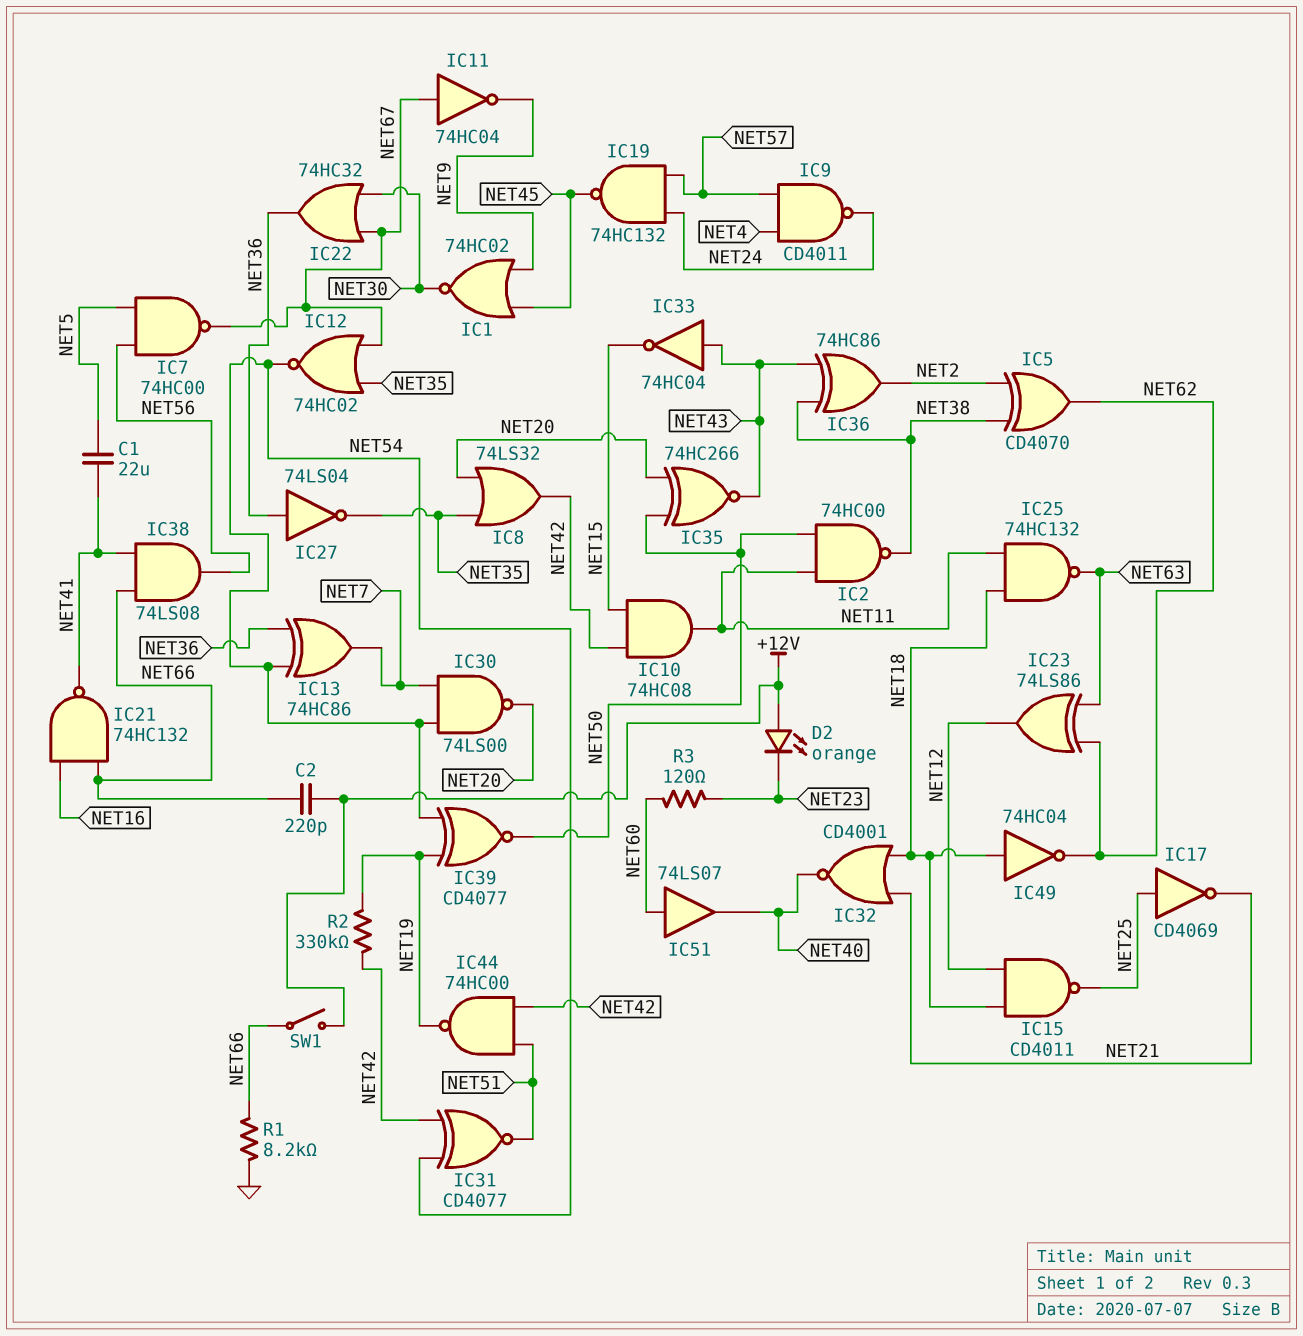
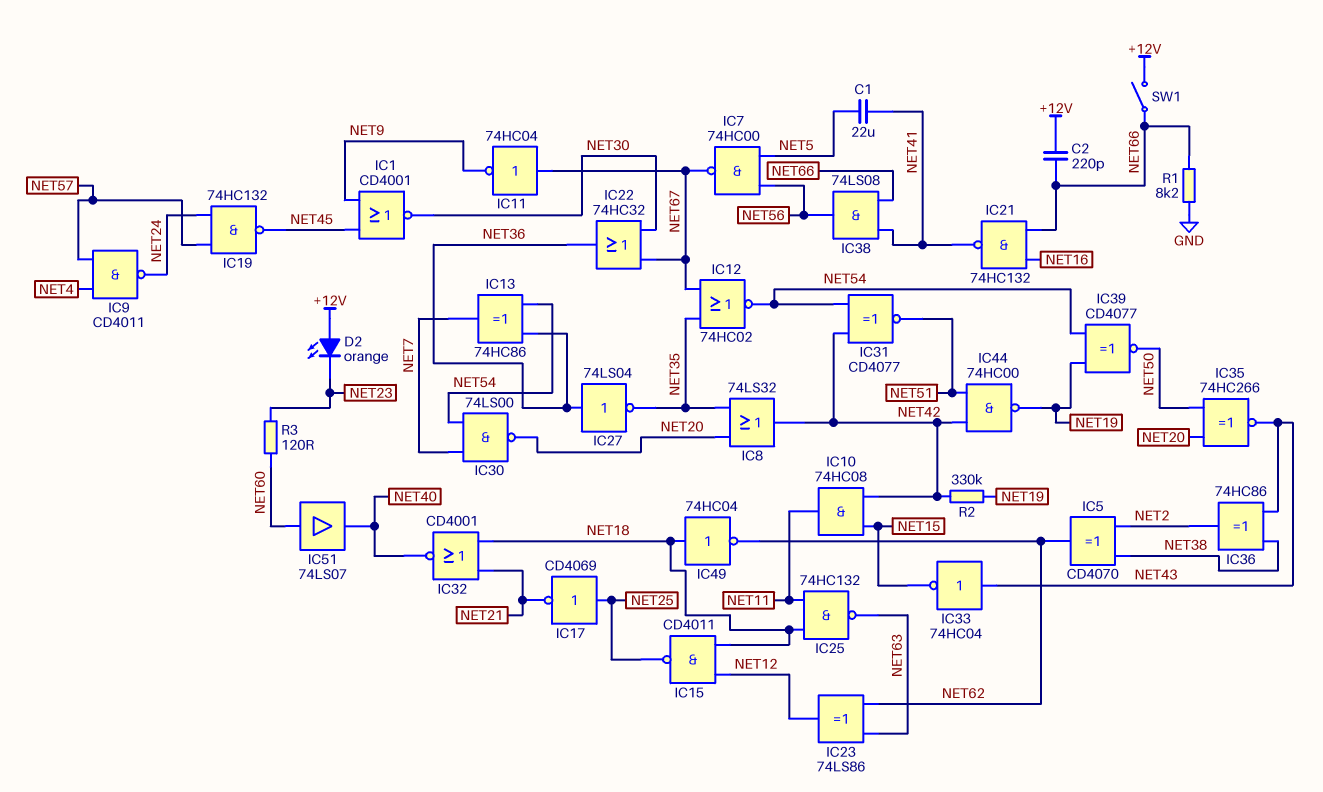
IC1: NOR 74HC02 (in NET9, in NET45, out NET30) -> NOR CD4001 (in NET9, in NET45, out NET30)
IC2: NAND 74HC00 (in NET11, in NET50, out NET38) -> none

